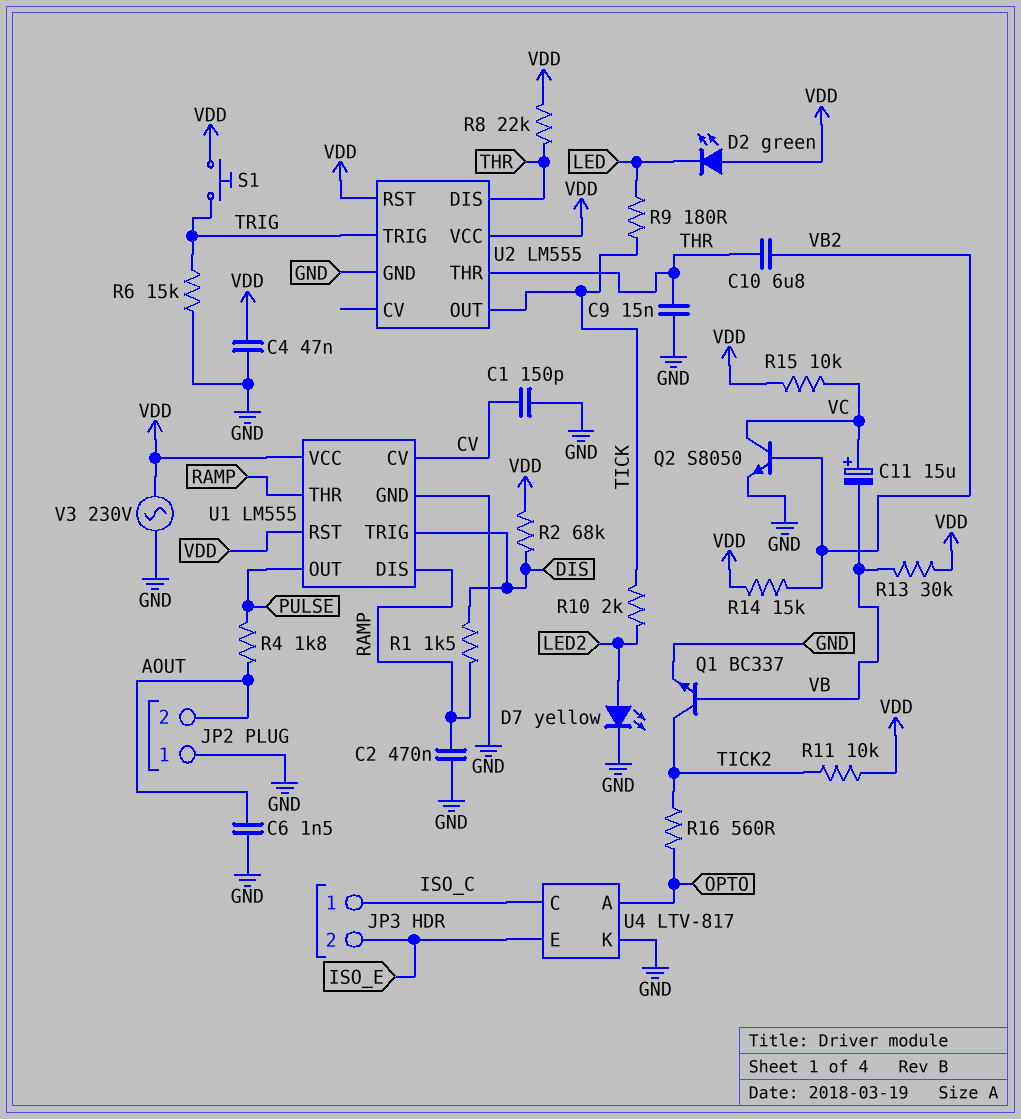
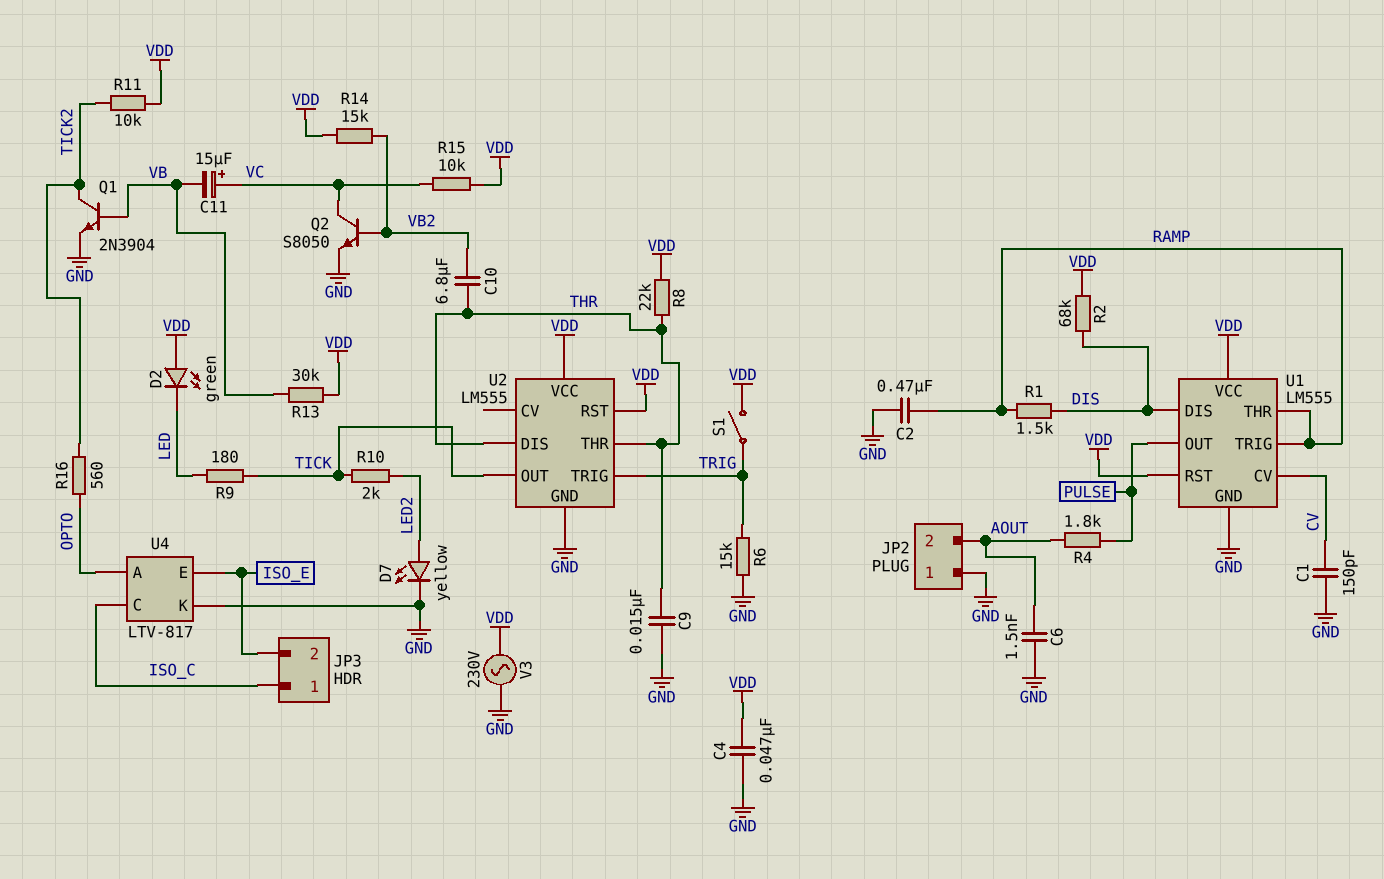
Q1: NPN BC337 (B VB, C TICK2, E GND) -> NPN 2N3904 (B VB, C TICK2, E GND)
S1: button (TRIG, VDD) -> switch (TRIG, VDD)
U1 pin DIS: RAMP -> DIS
U1 pin TRIG: DIS -> RAMP

